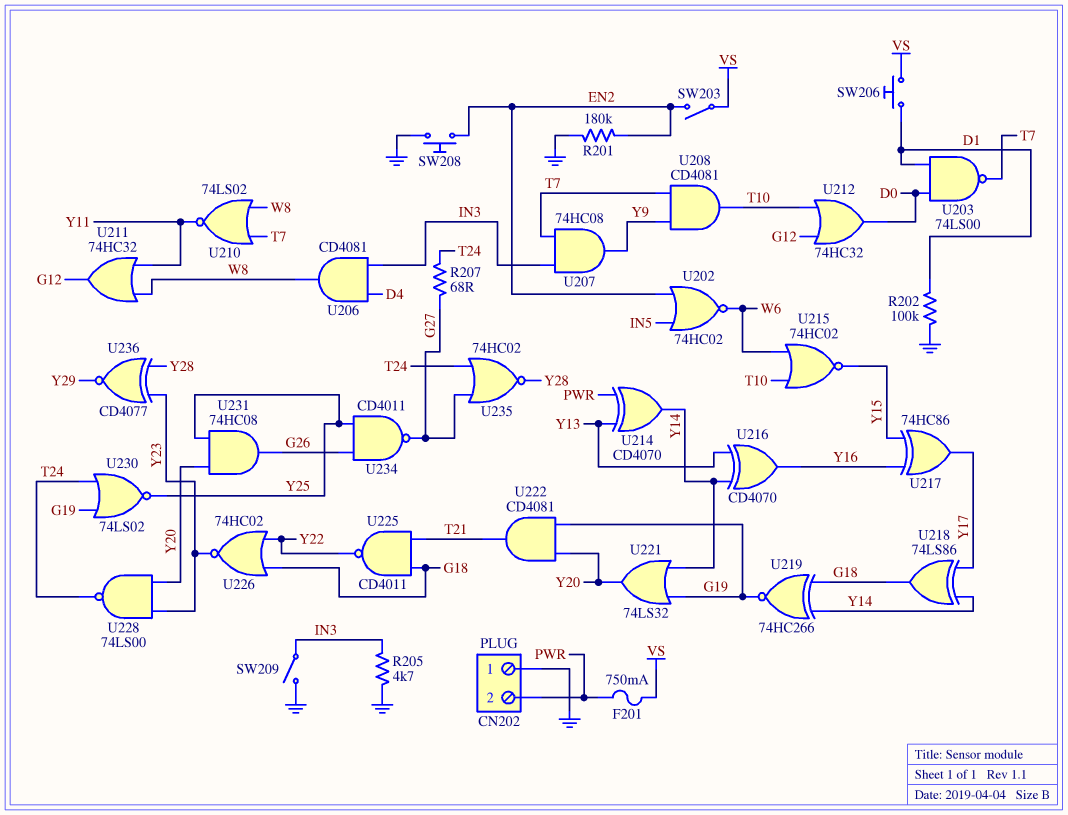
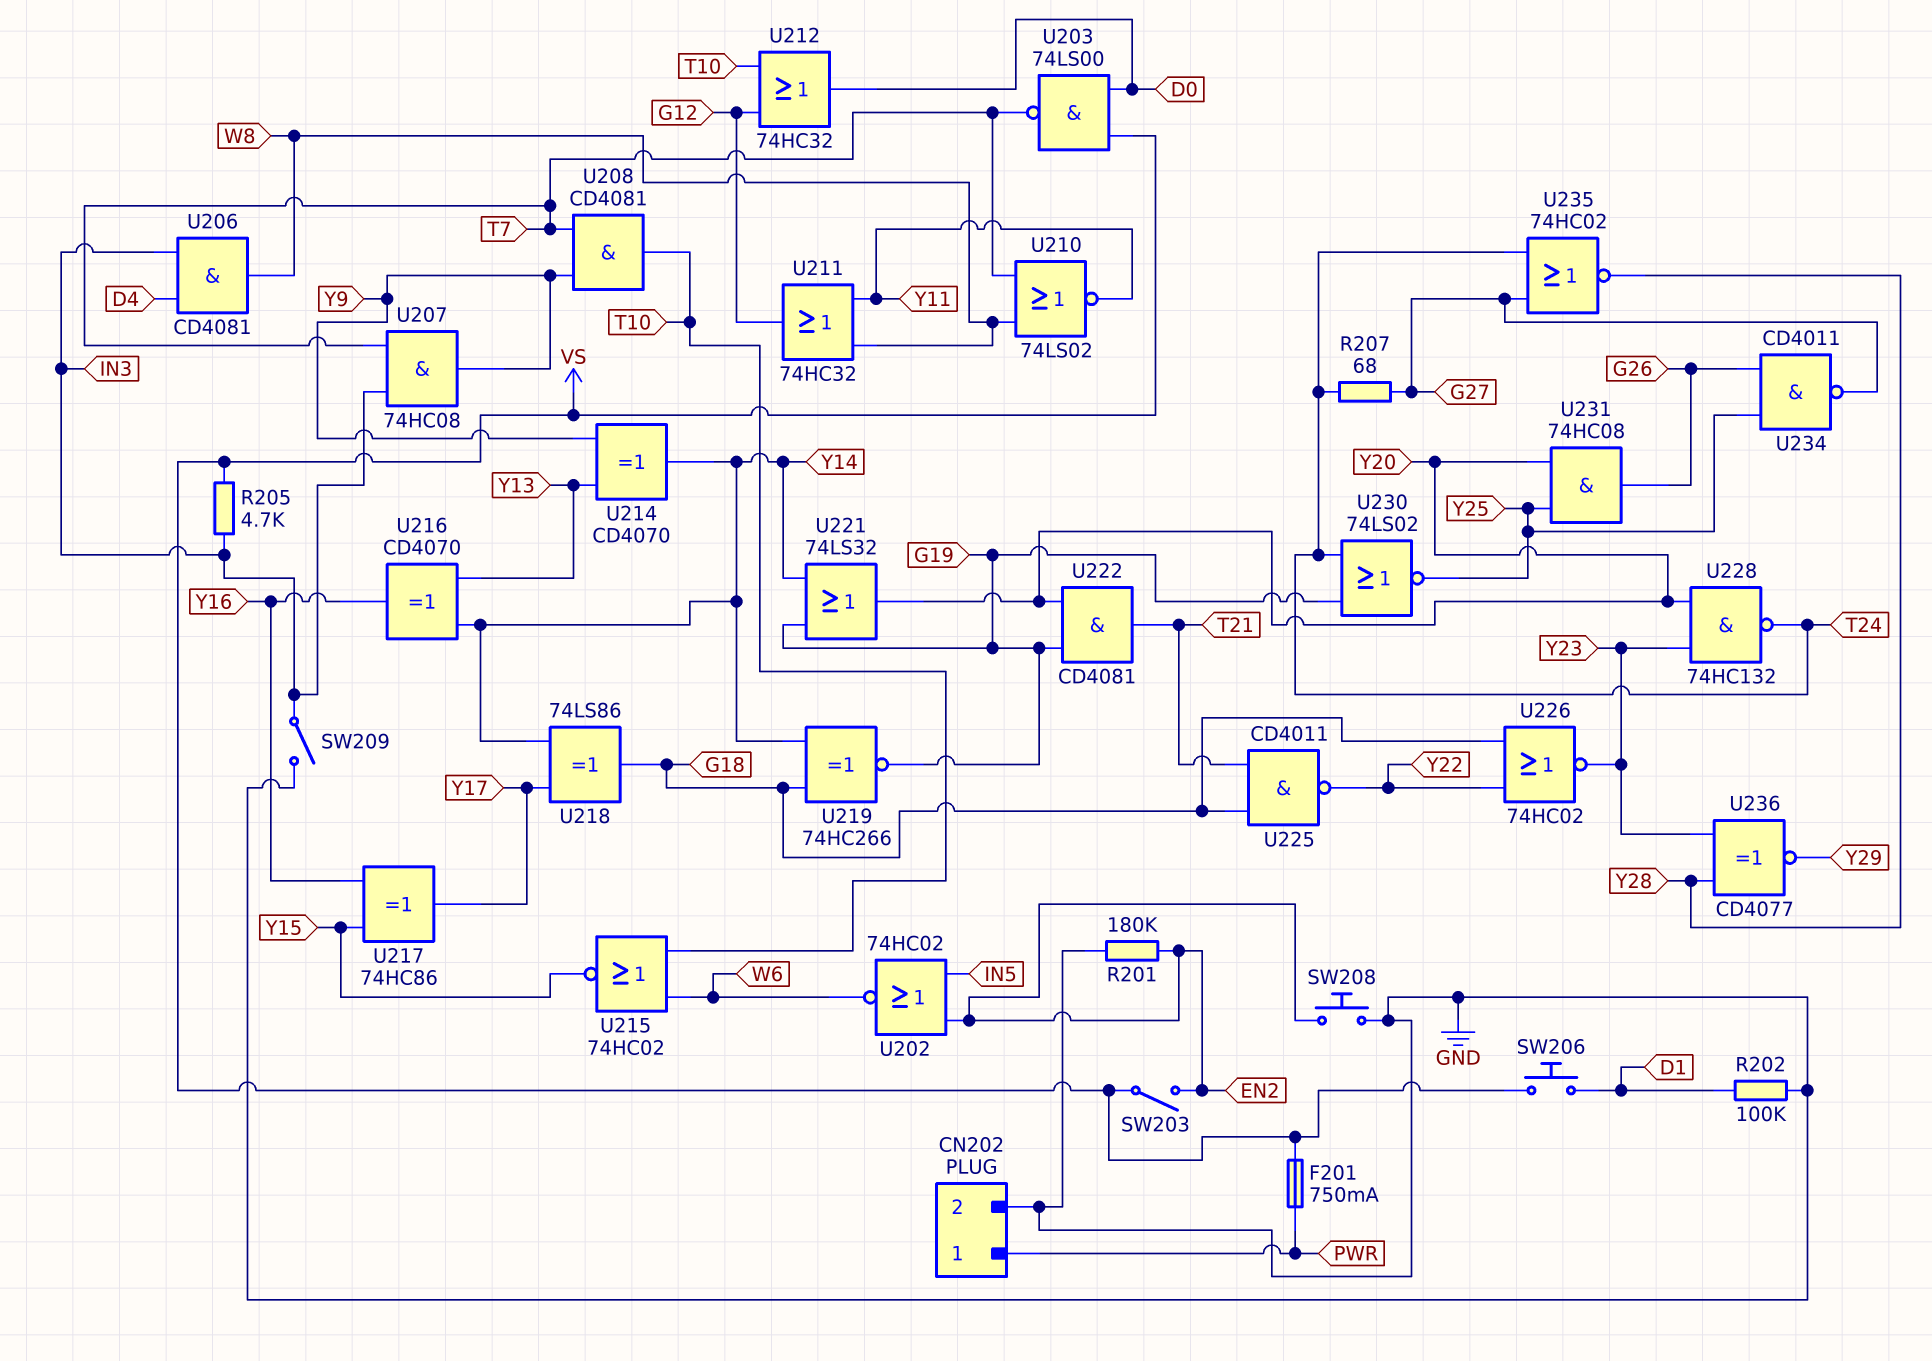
CN202 pin 1: GND -> PWR
CN202 pin 2: PWR -> GND
R205: 4.7k (GND, IN3) -> 4.7k (IN3, VS)
U203: NAND 74LS00 (in D0, in D1, out T7) -> NAND 74LS00 (in D0, in VS, out T7)
U214: XOR CD4070 (in PWR, in Y13, out Y14) -> XOR CD4070 (in Y9, in Y13, out Y14)
U228: NAND 74LS00 (in Y20, in Y23, out T24) -> NAND 74HC132 (in Y20, in Y23, out T24)

